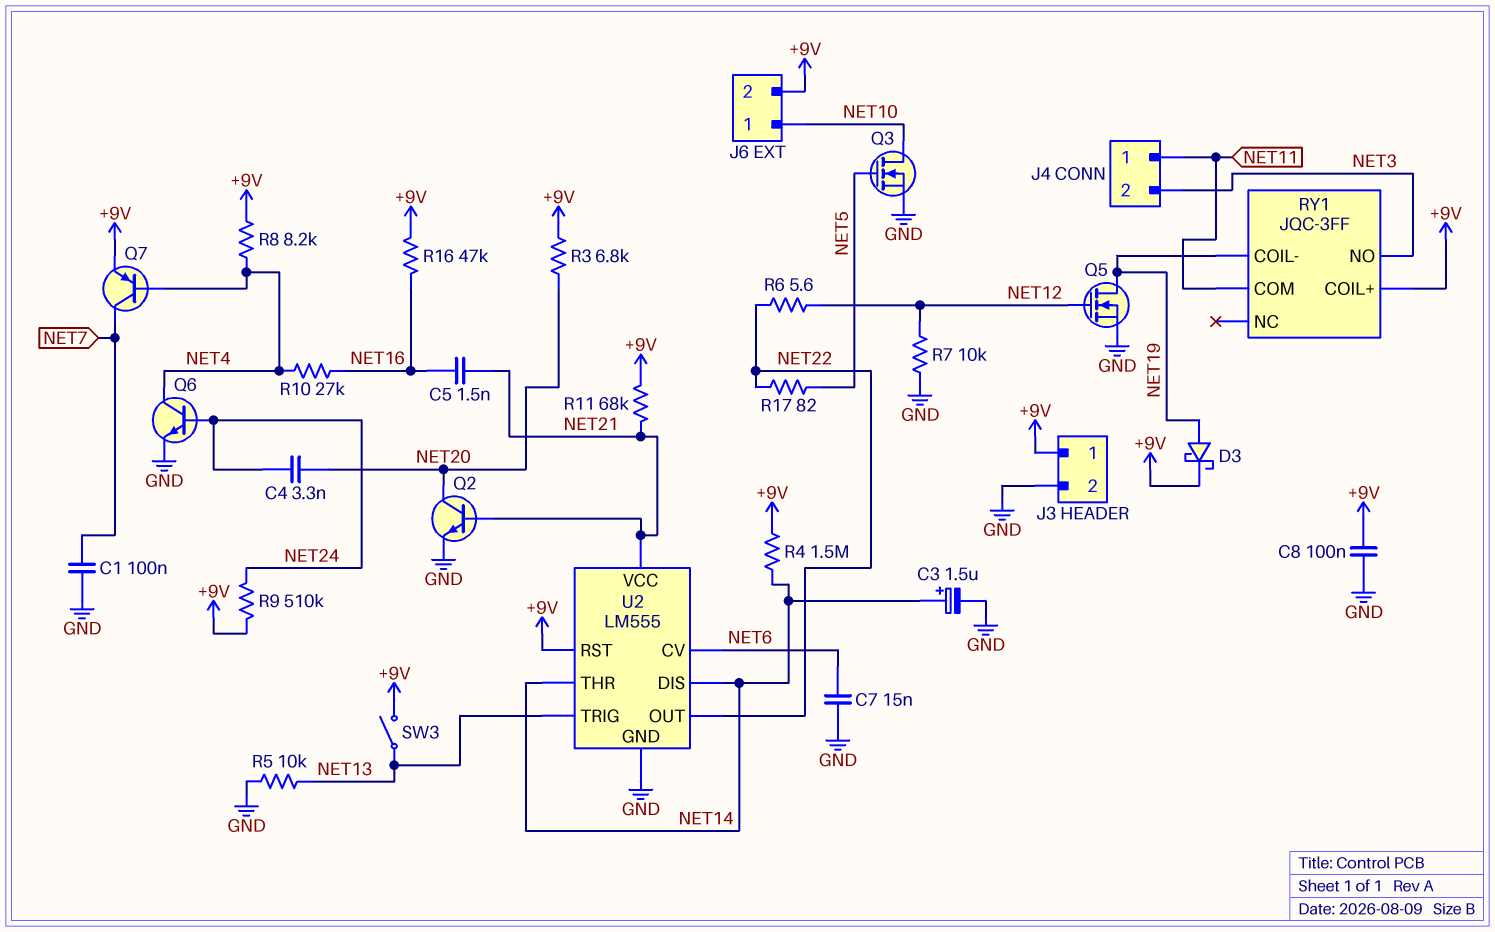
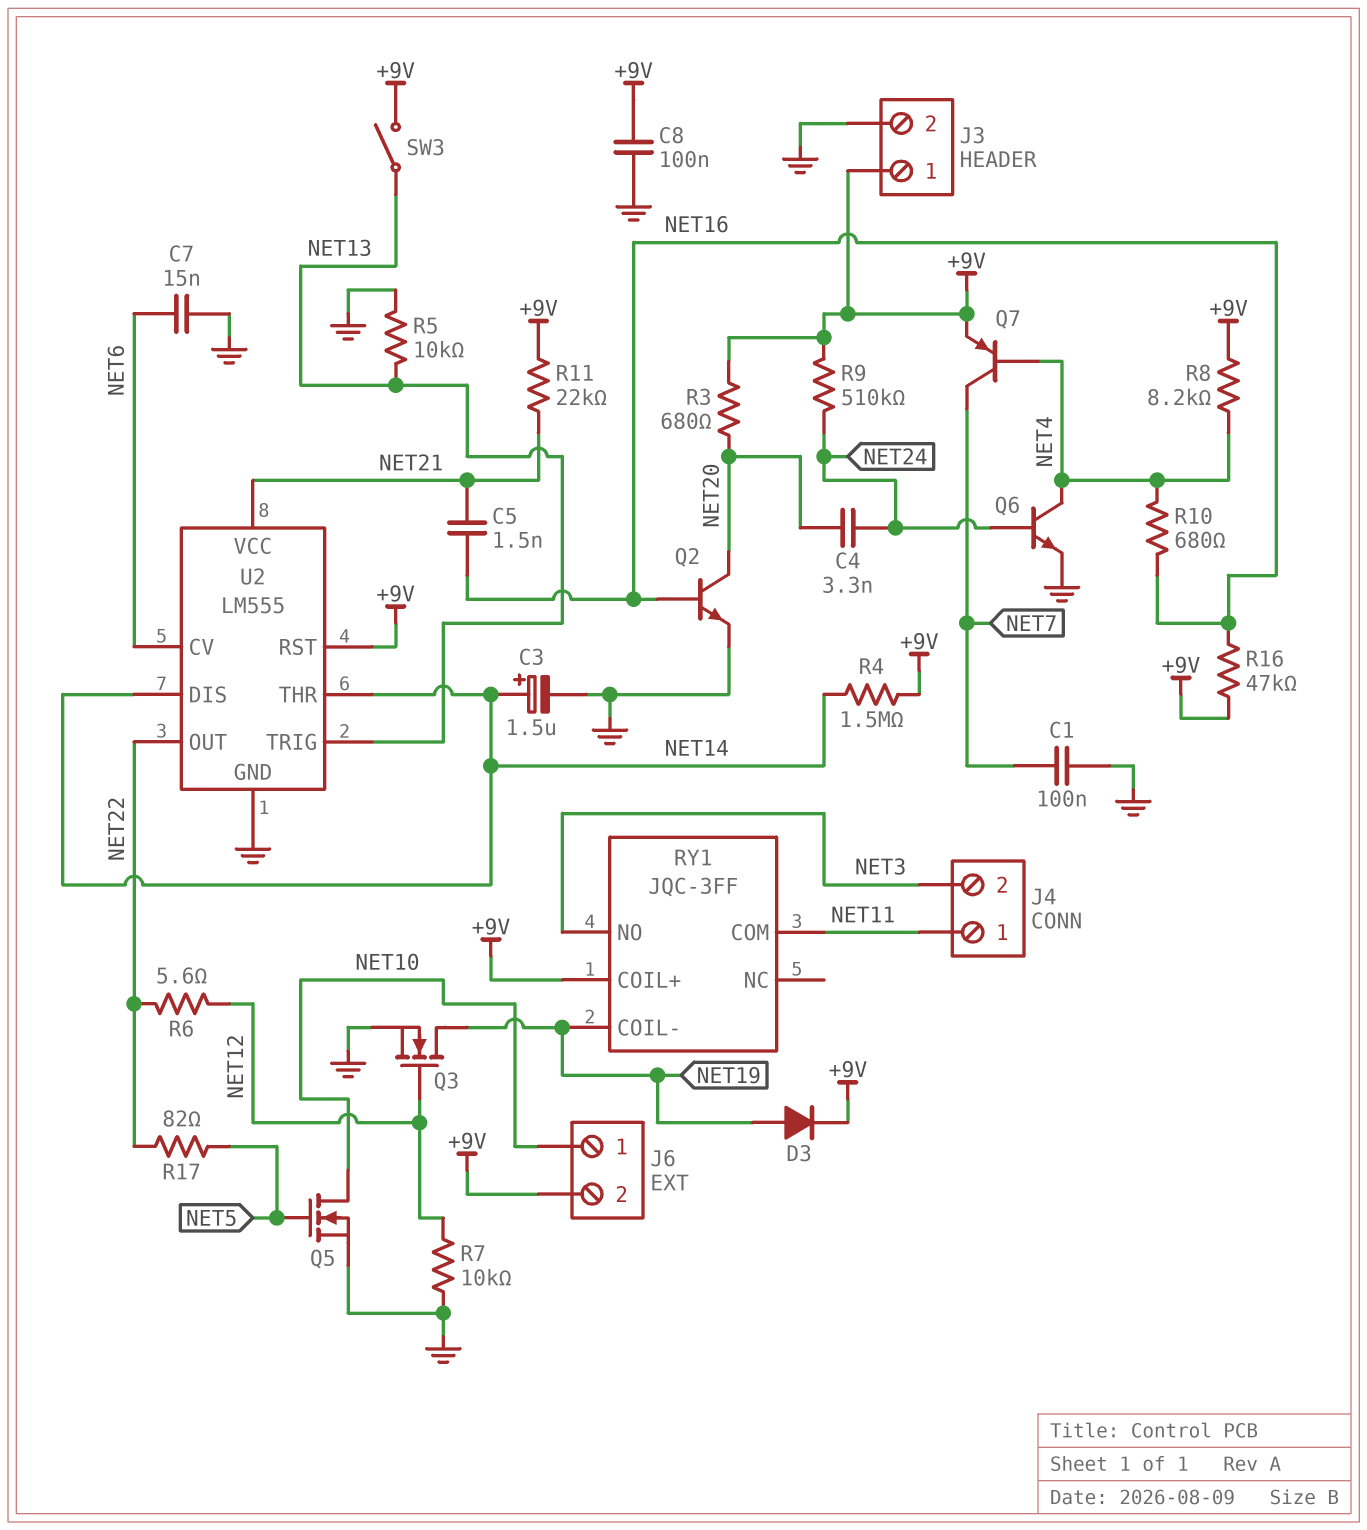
D3: schottky (A NET19, K +9V) -> diode (A NET19, K +9V)
Q2: NPN (B NET21, C NET20, E GND) -> NPN (B NET16, C NET20, E GND)
Q3: NMOS (G NET5, D NET10, S GND) -> NMOS (G NET12, D NET19, S GND)
Q5: NMOS (G NET12, D NET19, S GND) -> NMOS (G NET5, D NET10, S GND)
R3: 6.8k (+9V, NET20) -> 680 (+9V, NET20)
R10: 27k (NET4, NET16) -> 680 (NET4, NET16)
R11: 68k (+9V, NET21) -> 22k (+9V, NET21)

